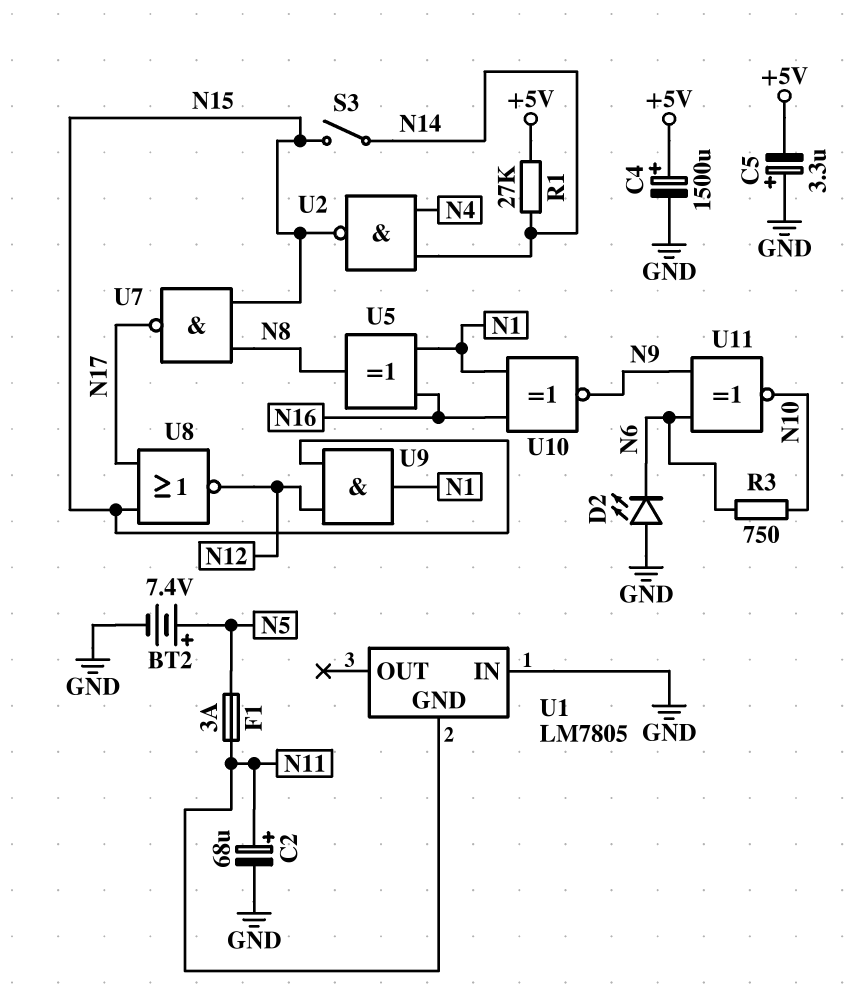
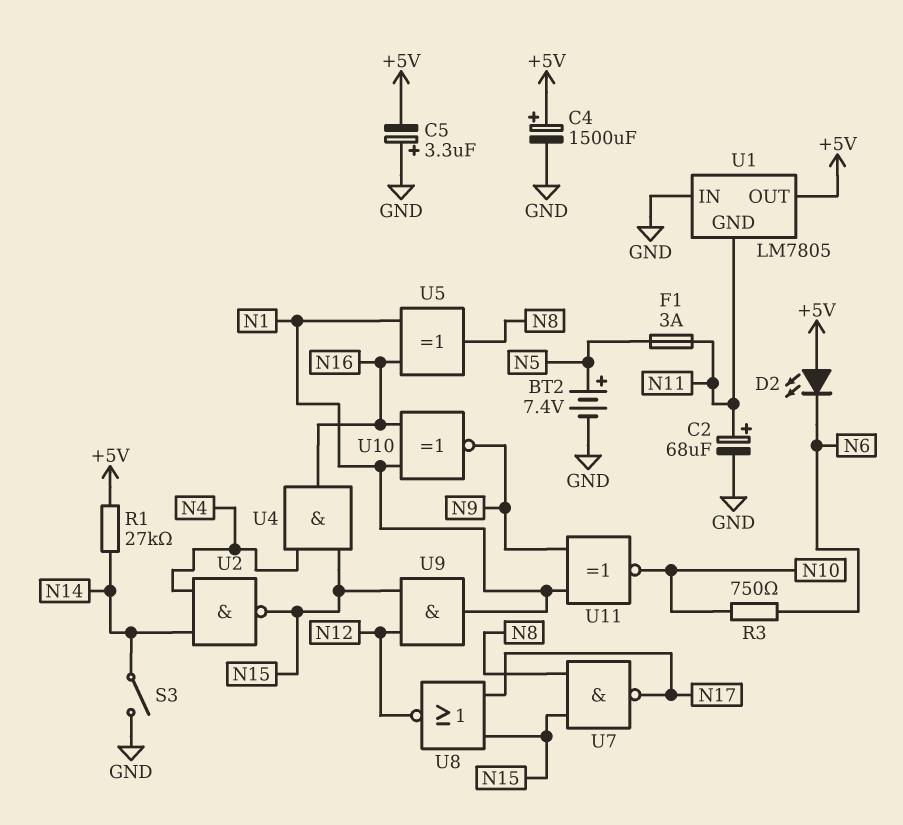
D2: LED (A GND, K N6) -> LED (A +5V, K N6)
S3: switch (N14, N15) -> switch (GND, N14)
U1 pin OUT: none -> +5V
U4: none -> AND (in N4, in N15, out N16)
U11: XNOR (in N6, in N9, out N10) -> XNOR (in N1, in N9, out N10)

